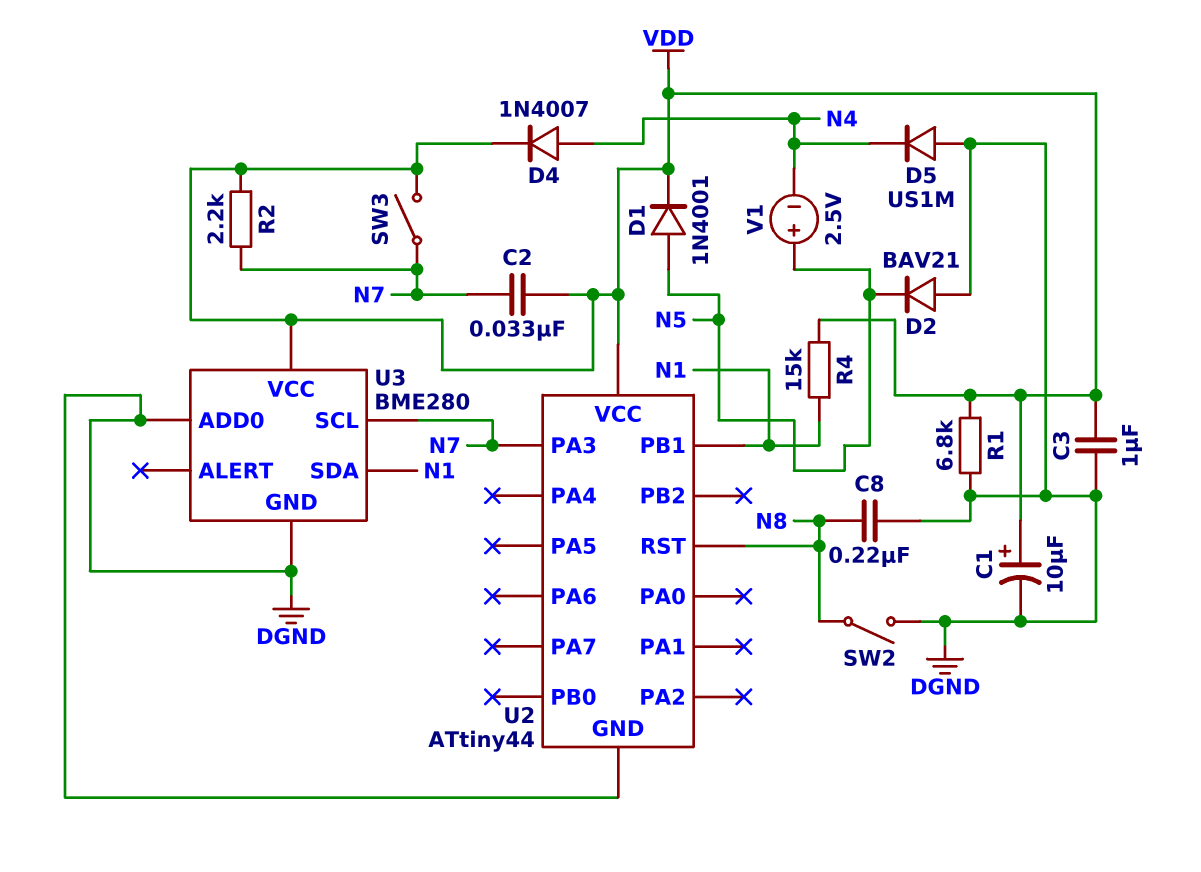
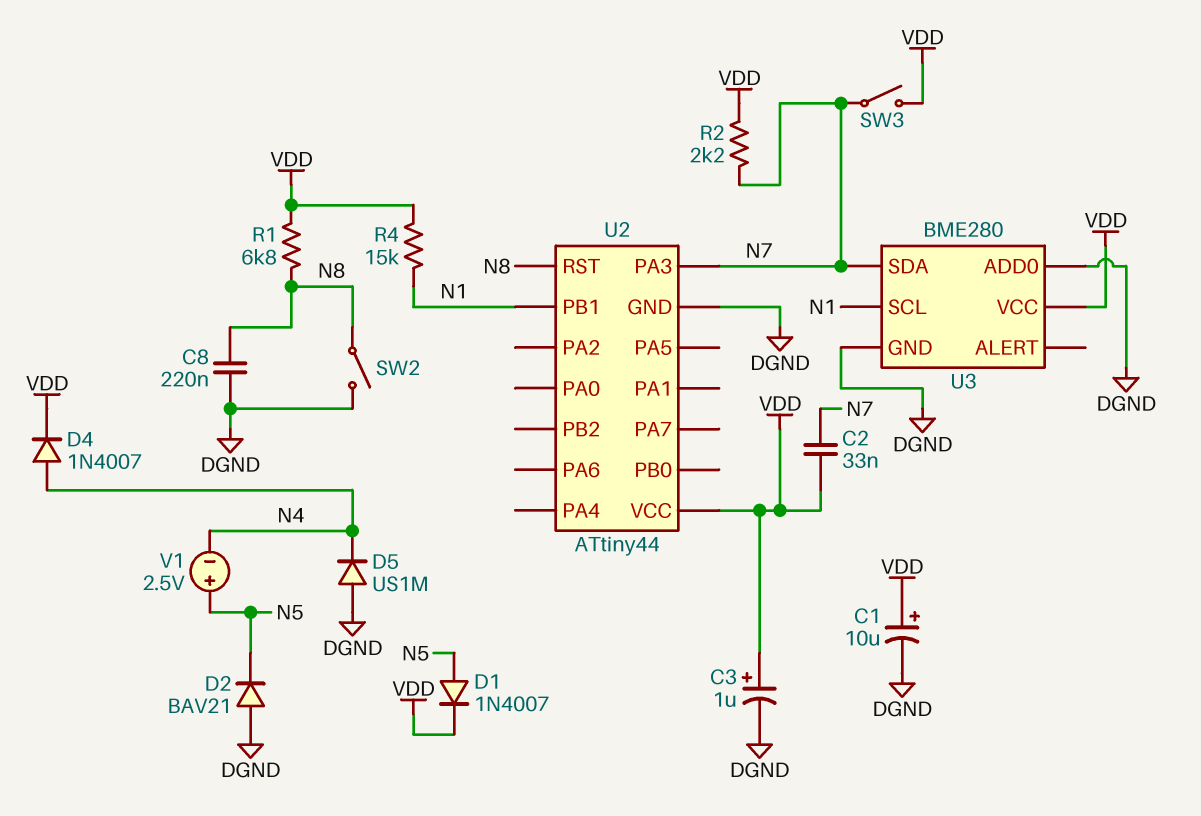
C3: 1uF (DGND, VDD) -> 1uF (plus VDD, minus DGND)
D1: diode 1N4001 (A N5, K VDD) -> diode 1N4007 (A N5, K VDD)
R1: 6.8k (DGND, VDD) -> 6.8k (N8, VDD)
U3 pin SCL: N7 -> N1
U3 pin SDA: N1 -> N7

